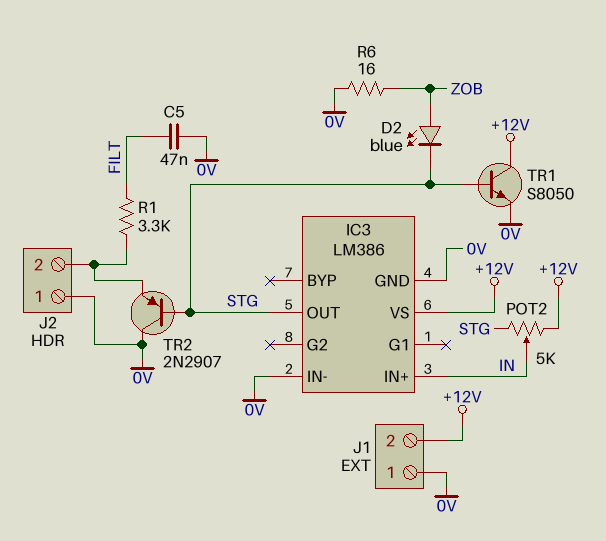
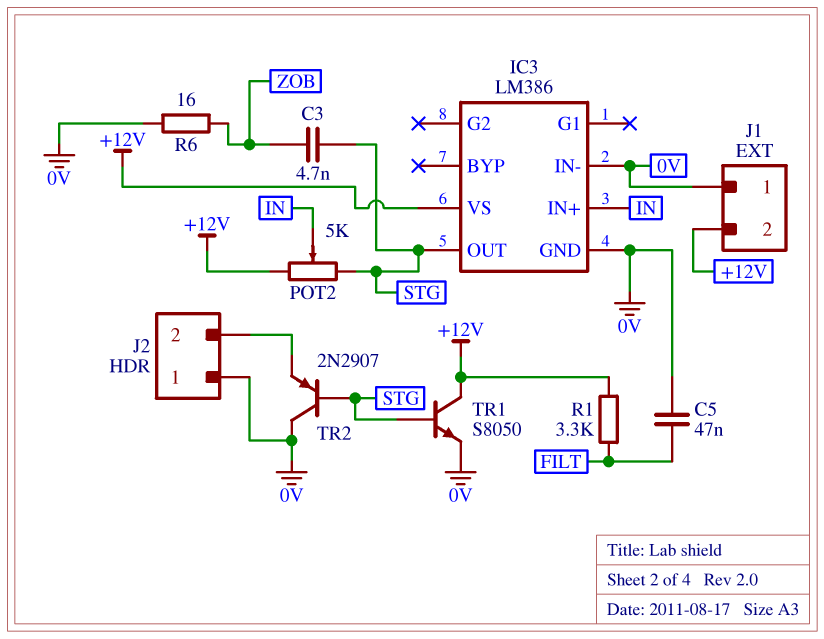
C3: none -> 4.7nF (STG, ZOB)
D2: LED blue (A ZOB, K STG) -> none
R1: 3.3k (FILT, J2/2) -> 3.3k (+12V, FILT)

